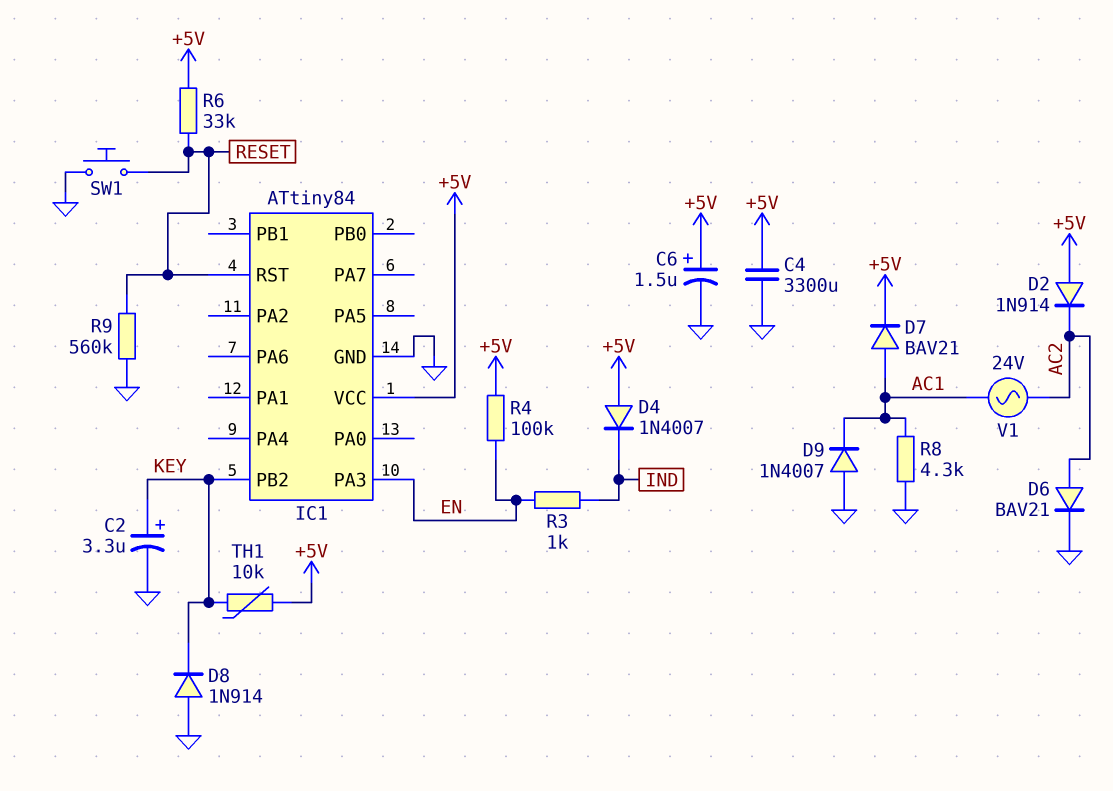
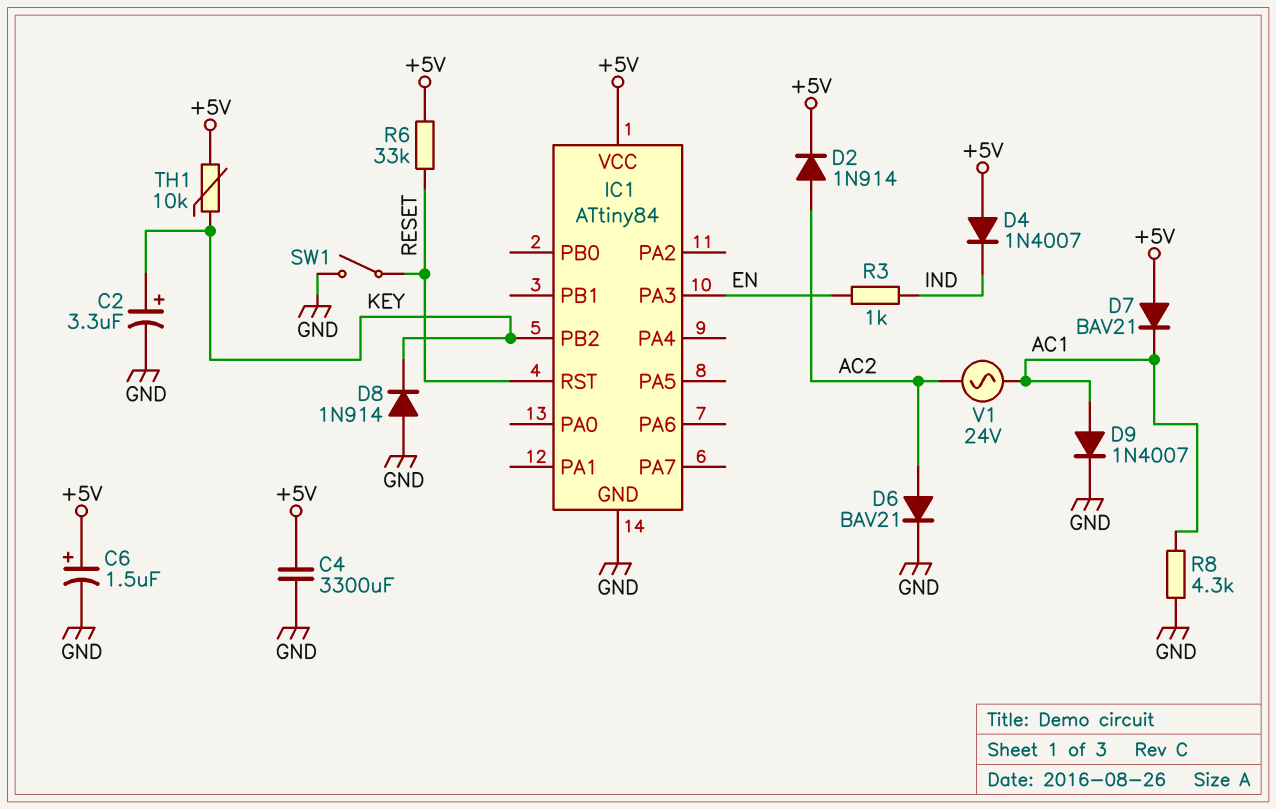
D2: diode 1N914 (A +5V, K AC2) -> diode 1N914 (A AC2, K +5V)
D7: diode BAV21 (A AC1, K +5V) -> diode BAV21 (A +5V, K AC1)
D9: diode 1N4007 (A GND, K AC1) -> diode 1N4007 (A AC1, K GND)
R4: 100k (+5V, EN) -> none
R9: 560k (GND, RESET) -> none
SW1: button (GND, RESET) -> switch (GND, RESET)

